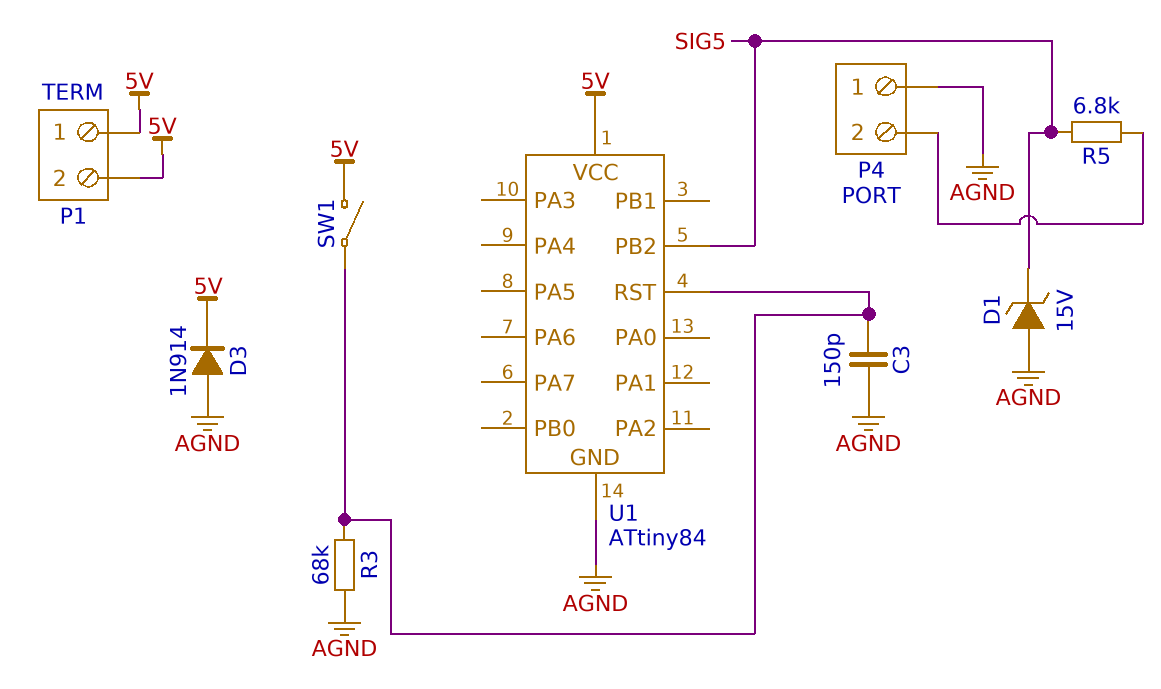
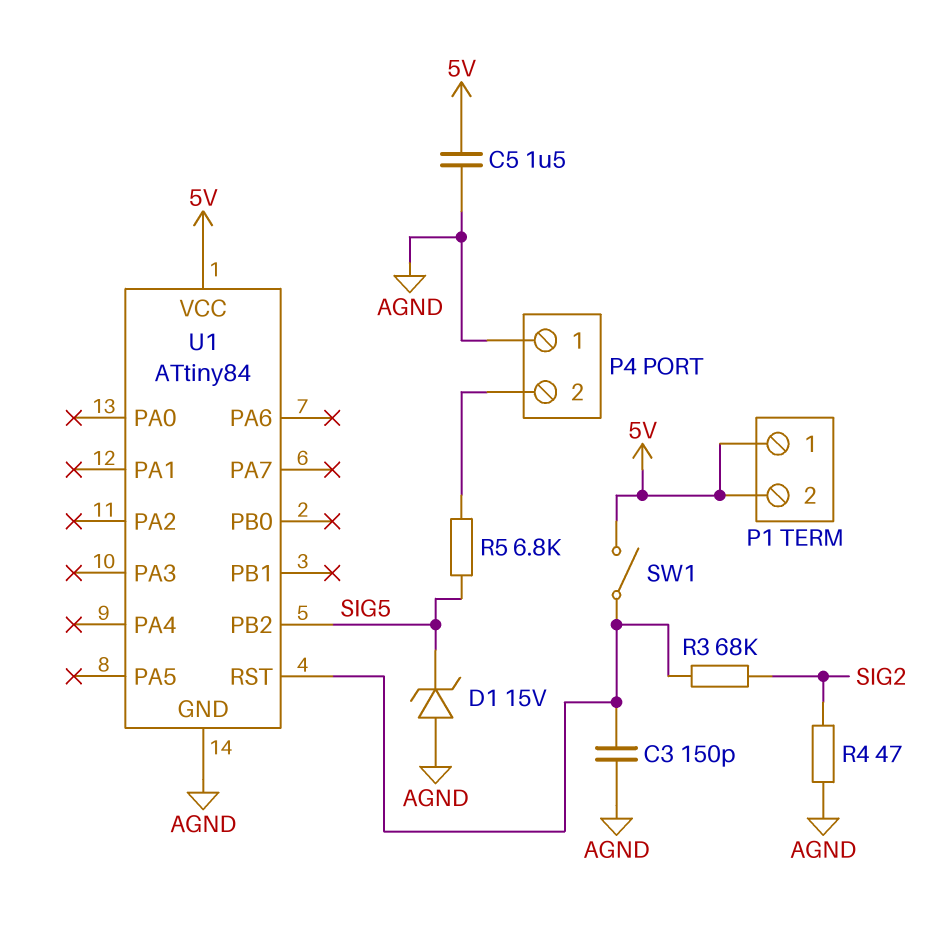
C5: none -> 1.5uF (5V, AGND)
D3: diode 1N914 (A AGND, K 5V) -> none
R3: 68k (AGND, U1/RST) -> 68k (SIG2, U1/RST)
R4: none -> 47 (AGND, SIG2)

